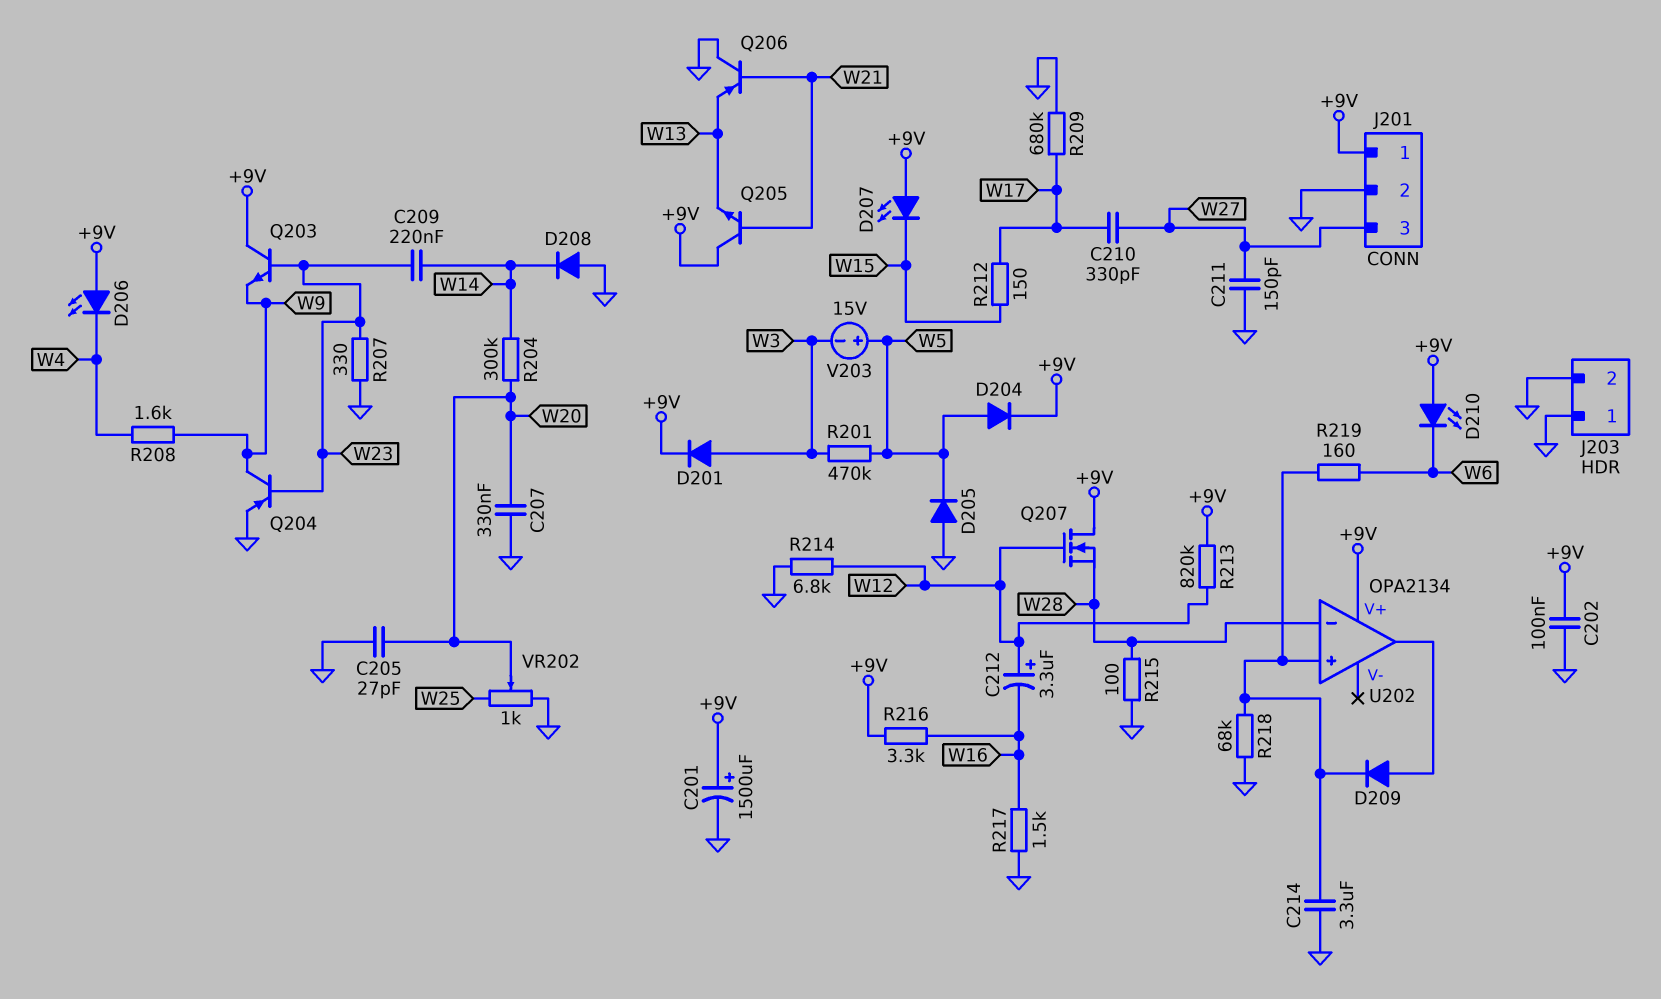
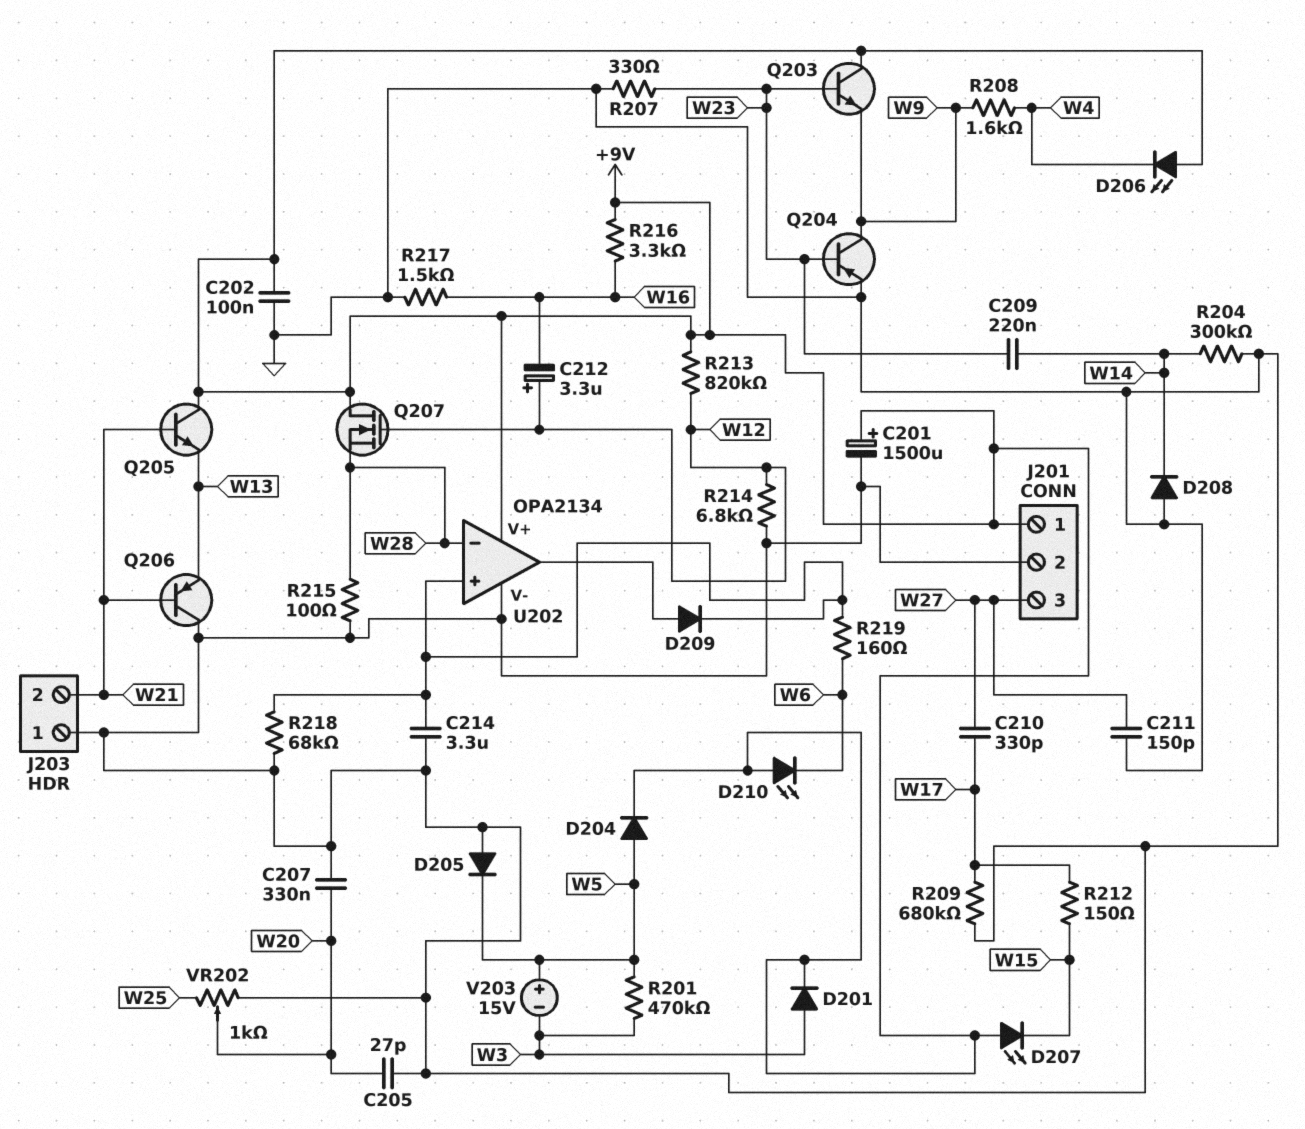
J203 pin 2: GND -> W21
R204: 300k (W14, W20) -> 300k (GND, W14)
U202 pin V-: none -> GND

